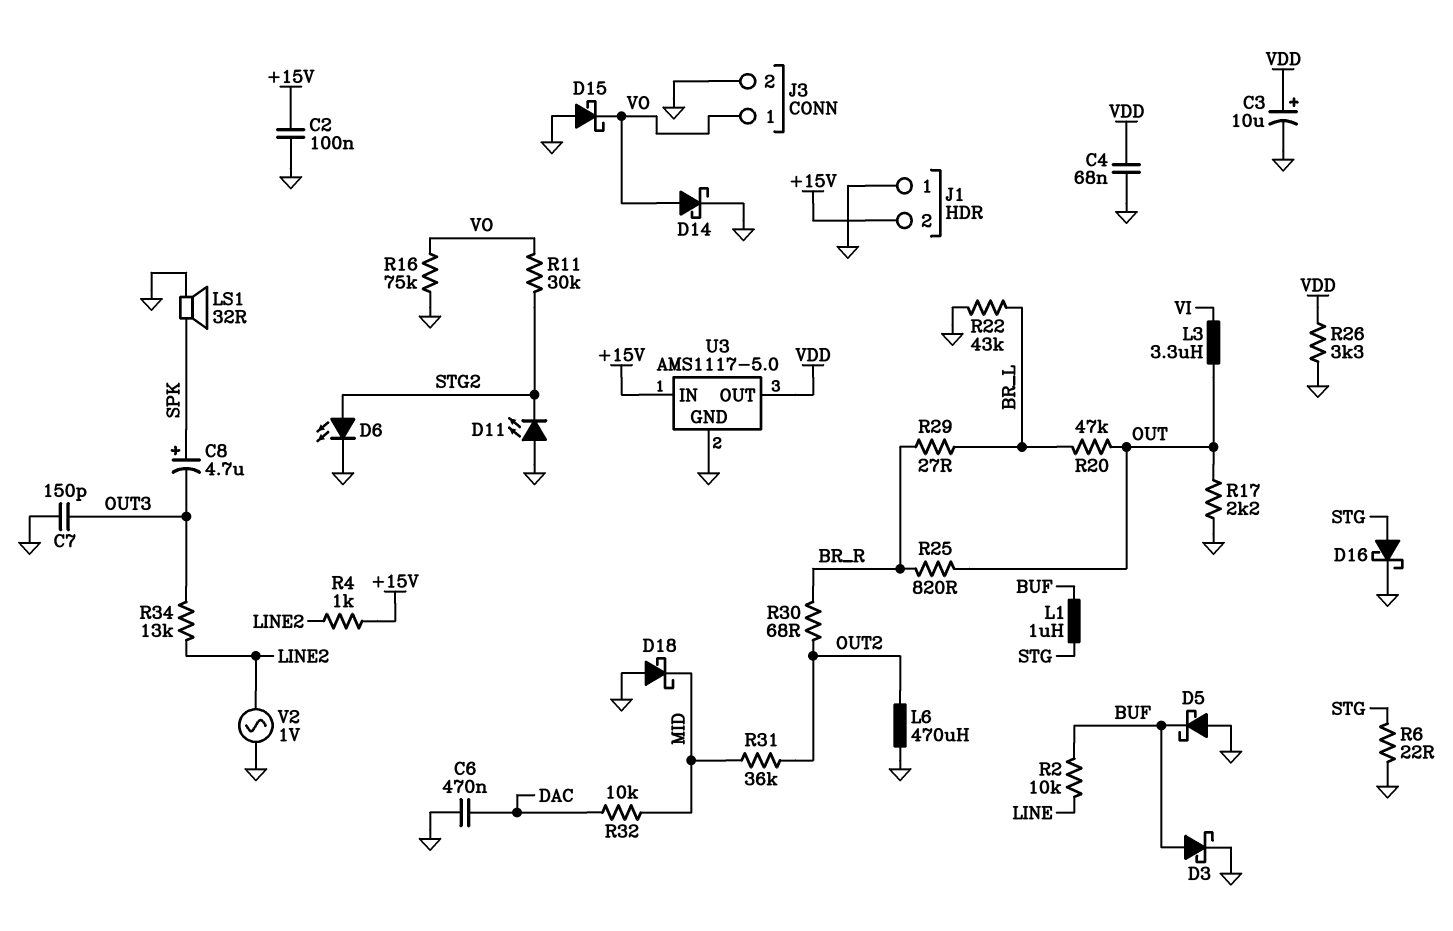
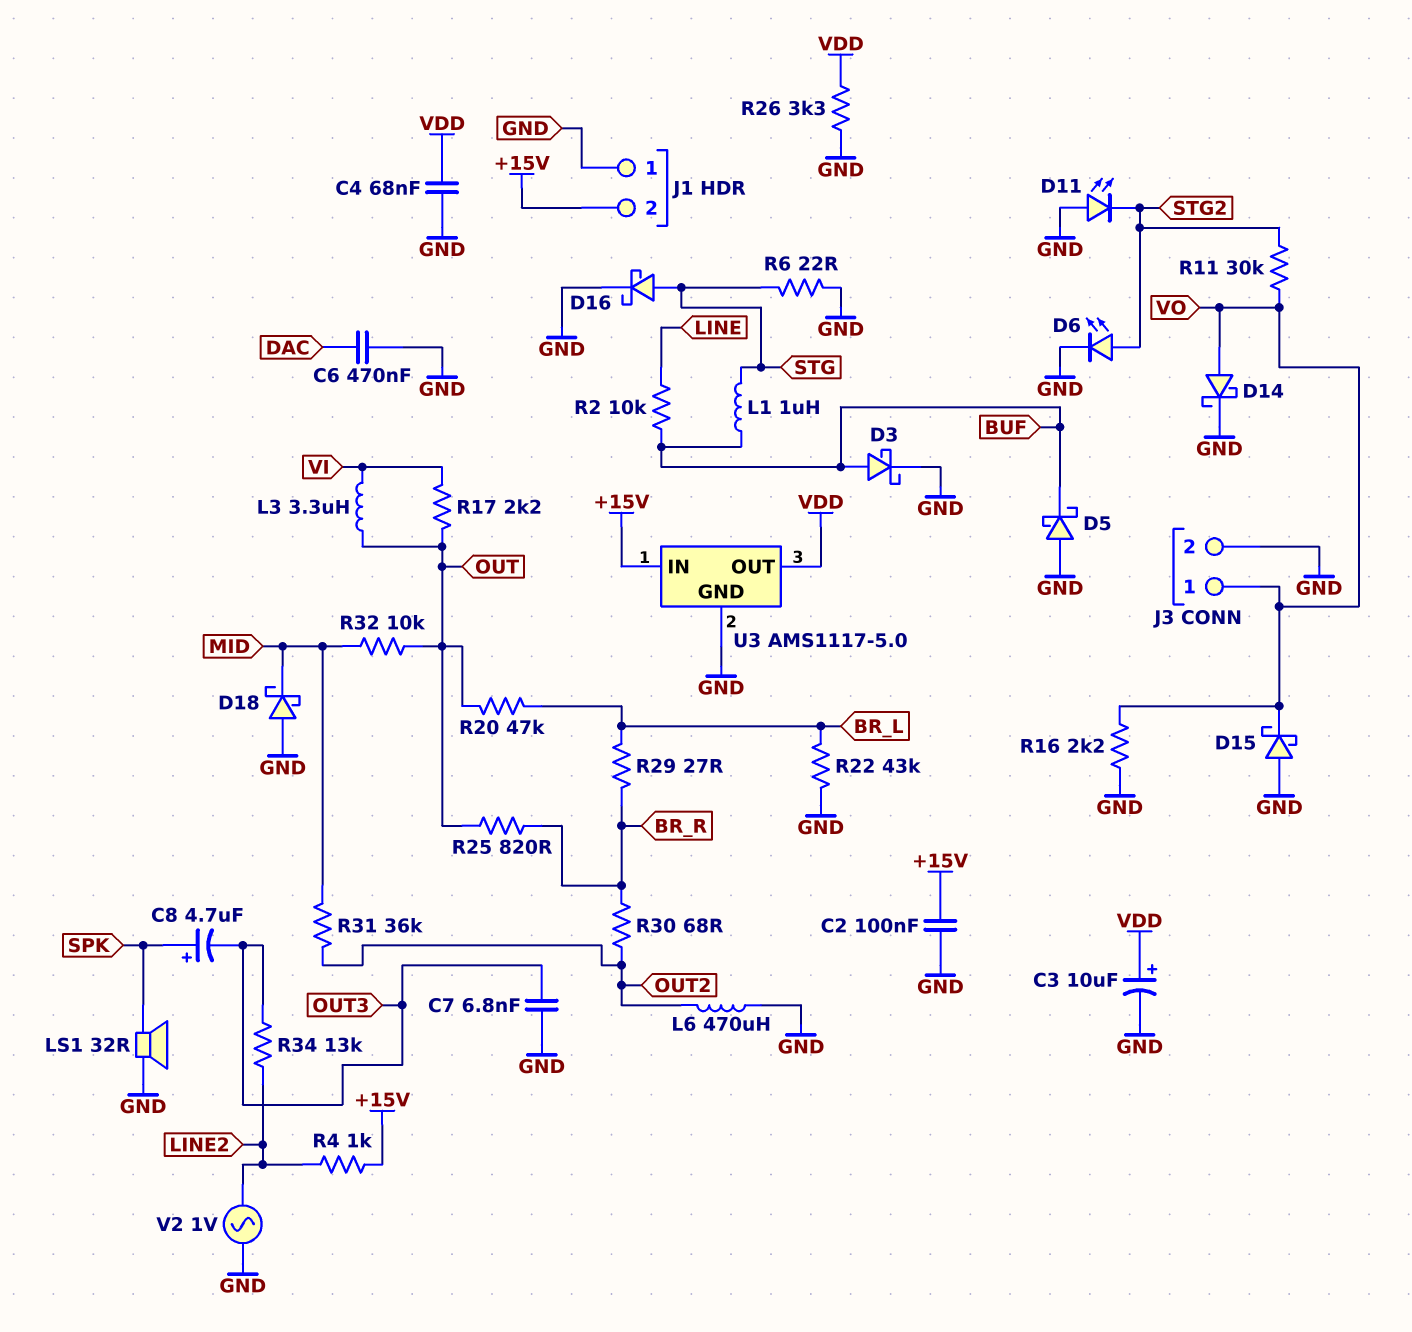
C7: 150pF (GND, OUT3) -> 6.8nF (GND, OUT3)
R16: 75k (GND, VO) -> 2.2k (GND, VO)
R17: 2.2k (GND, OUT) -> 2.2k (OUT, VI)
R32: 10k (DAC, MID) -> 10k (MID, OUT)

